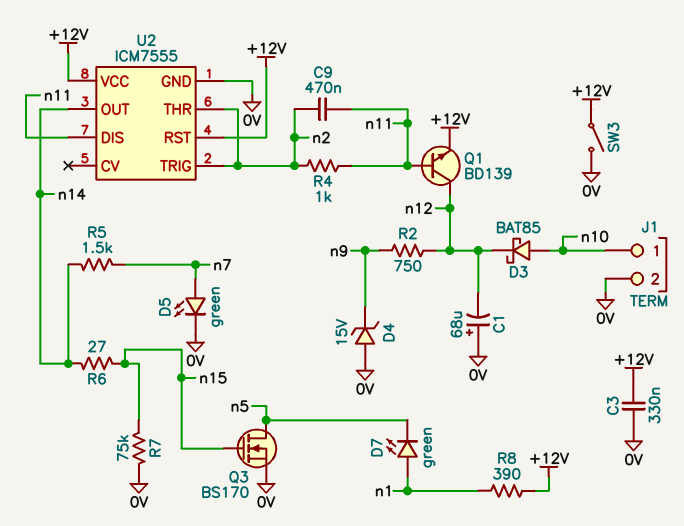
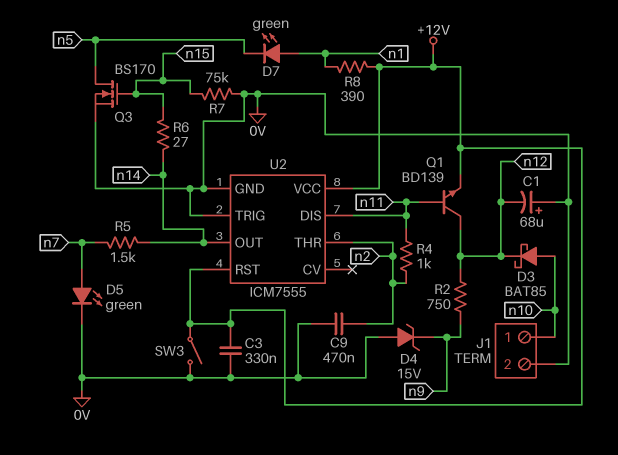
C9: 470nF (n2, n11) -> 470nF (0V, n2)
U2 pin TRIG: n2 -> 0V

